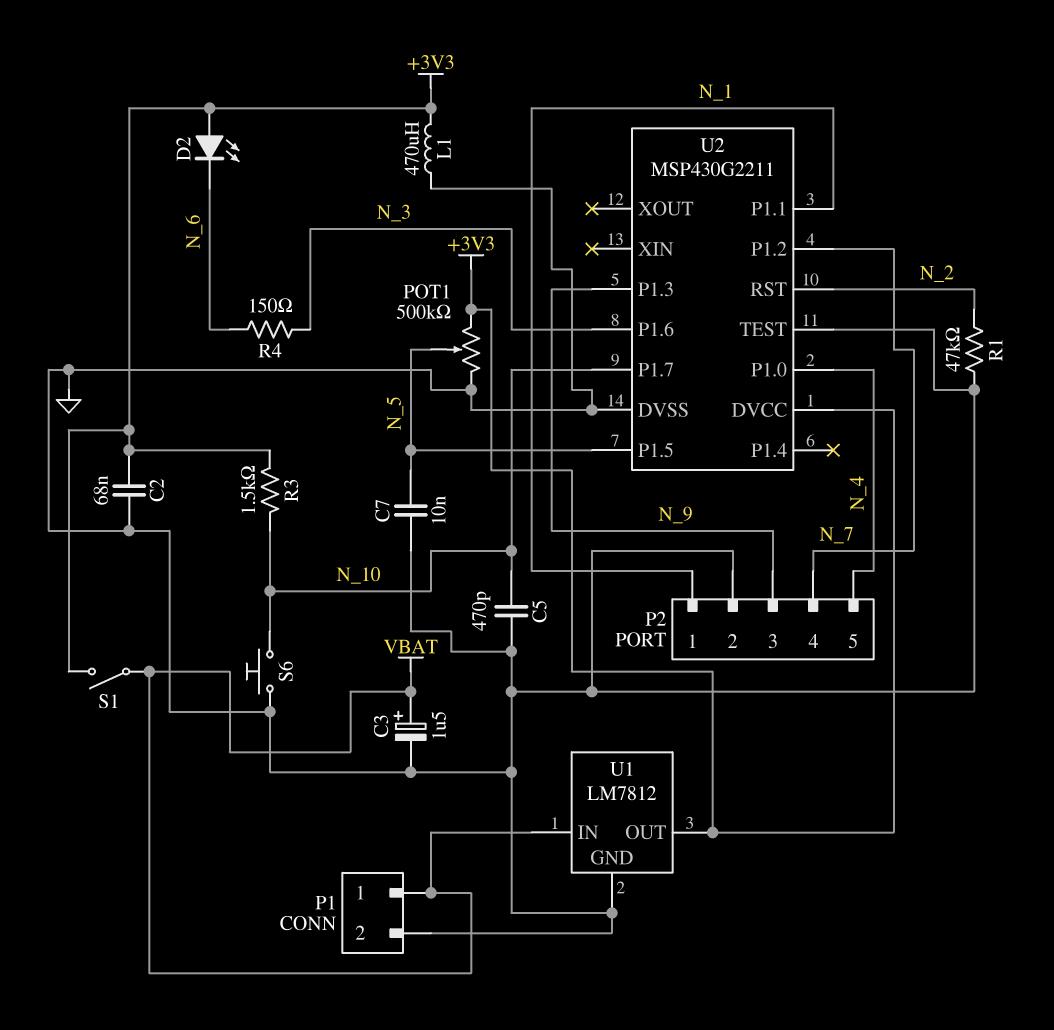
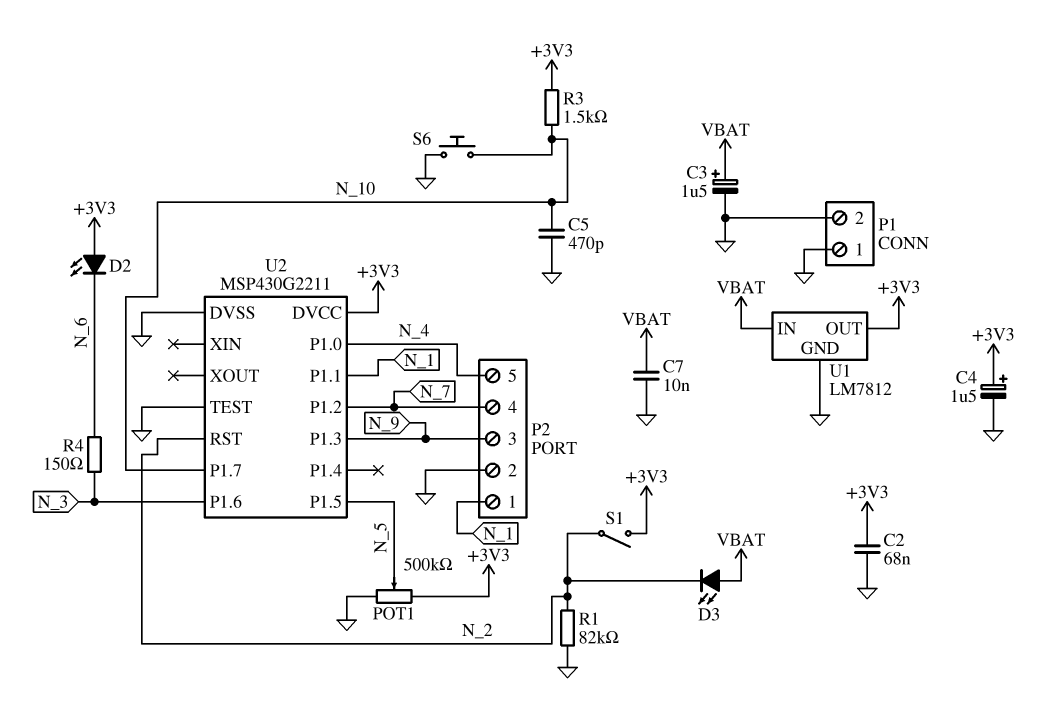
C4: none -> 1.5uF (plus +3V3, minus GND)
C7: 10nF (GND, N_5) -> 10nF (GND, VBAT)
D3: none -> LED (A VBAT, K N_2)
L1: 470uH (+3V3, GND) -> none
P1 pin 1: VBAT -> GND
R1: 47k (GND, N_2) -> 82k (GND, N_2)
S1: switch (+3V3, VBAT) -> switch (+3V3, N_2)

